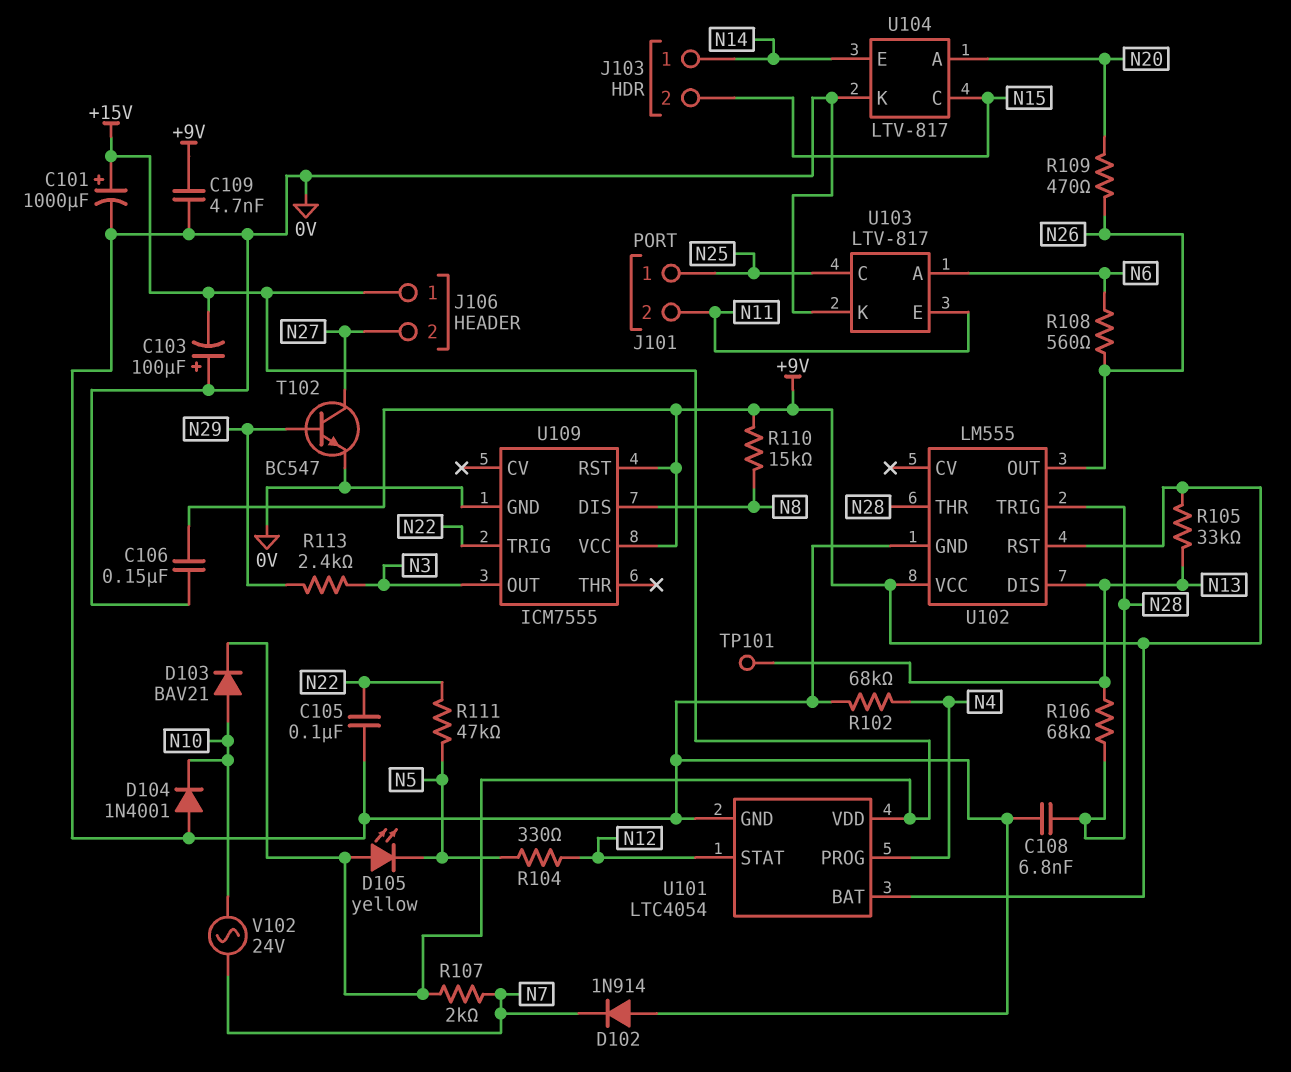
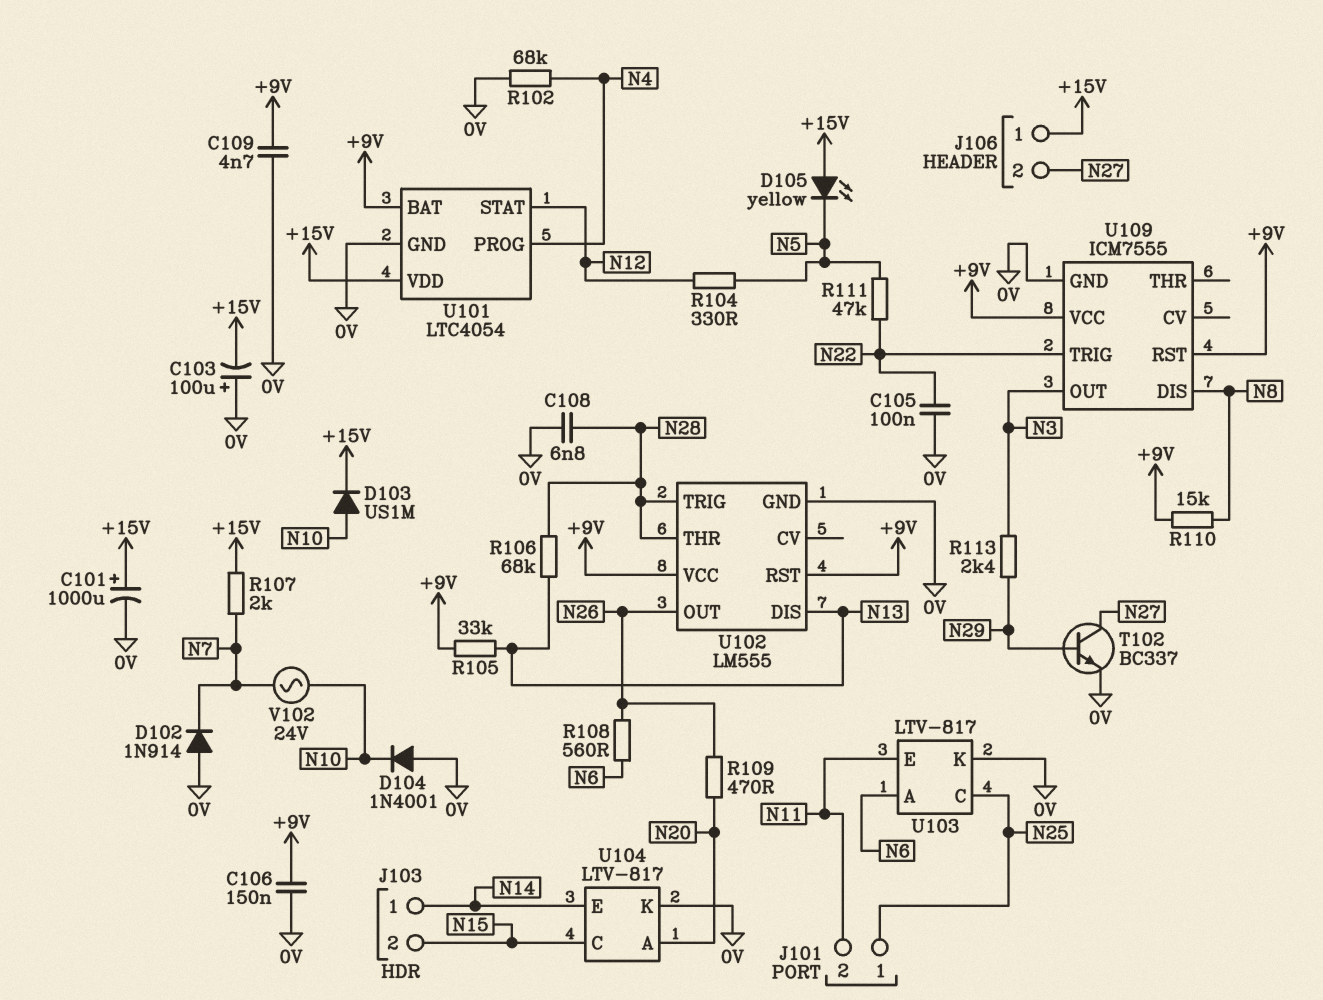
D103: diode BAV21 (A N10, K +15V) -> diode US1M (A N10, K +15V)
T102: NPN BC547 (B N29, C N27, E 0V) -> NPN BC337 (B N29, C N27, E 0V)
TP101: test point (N13) -> none

